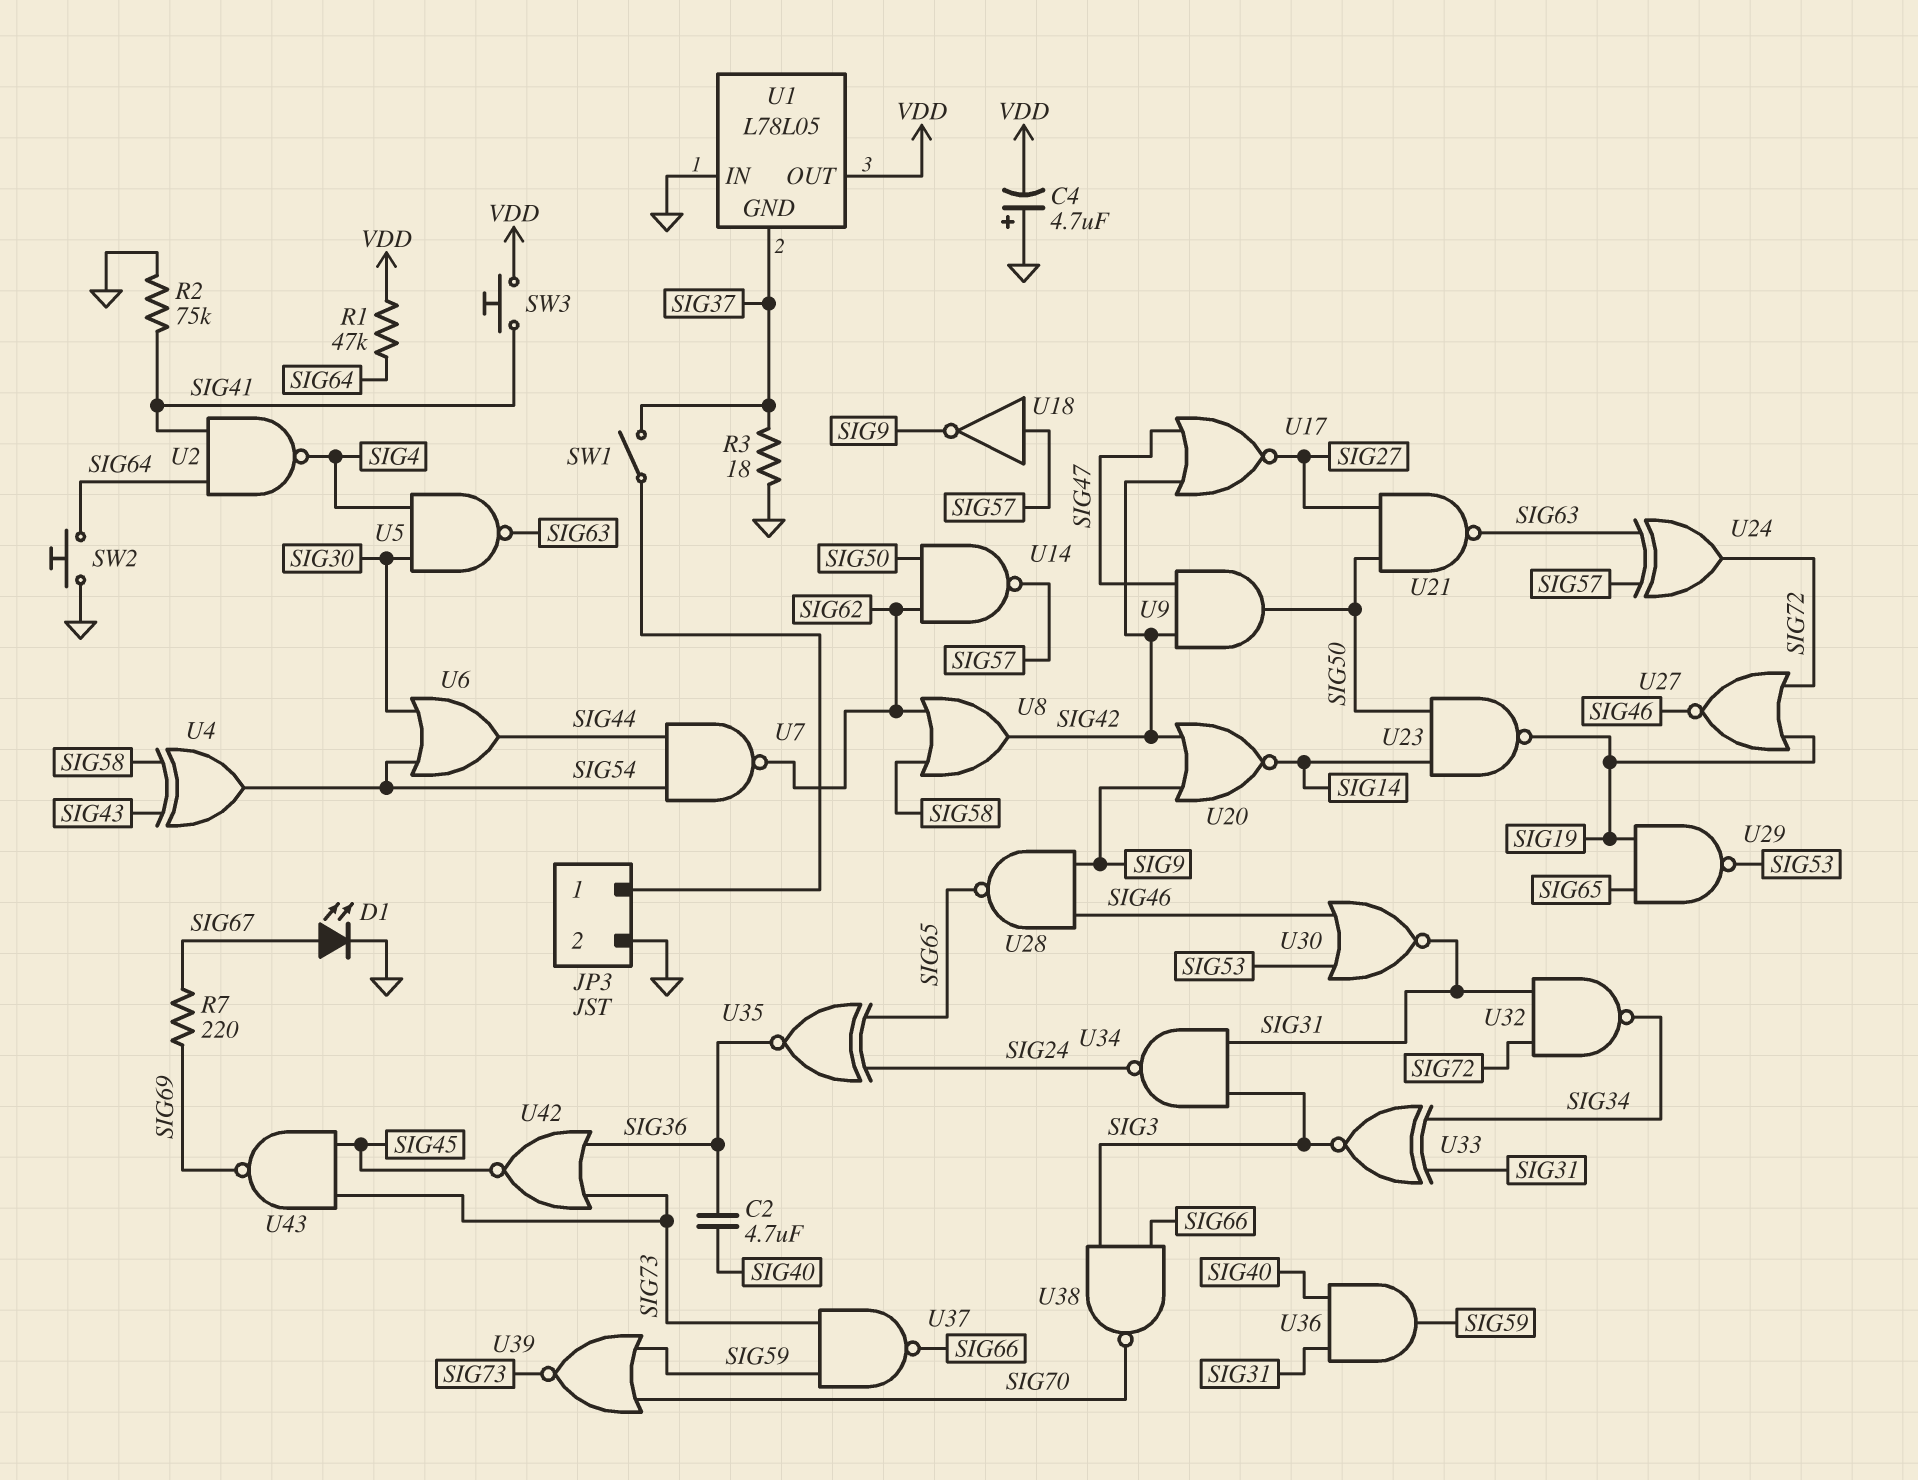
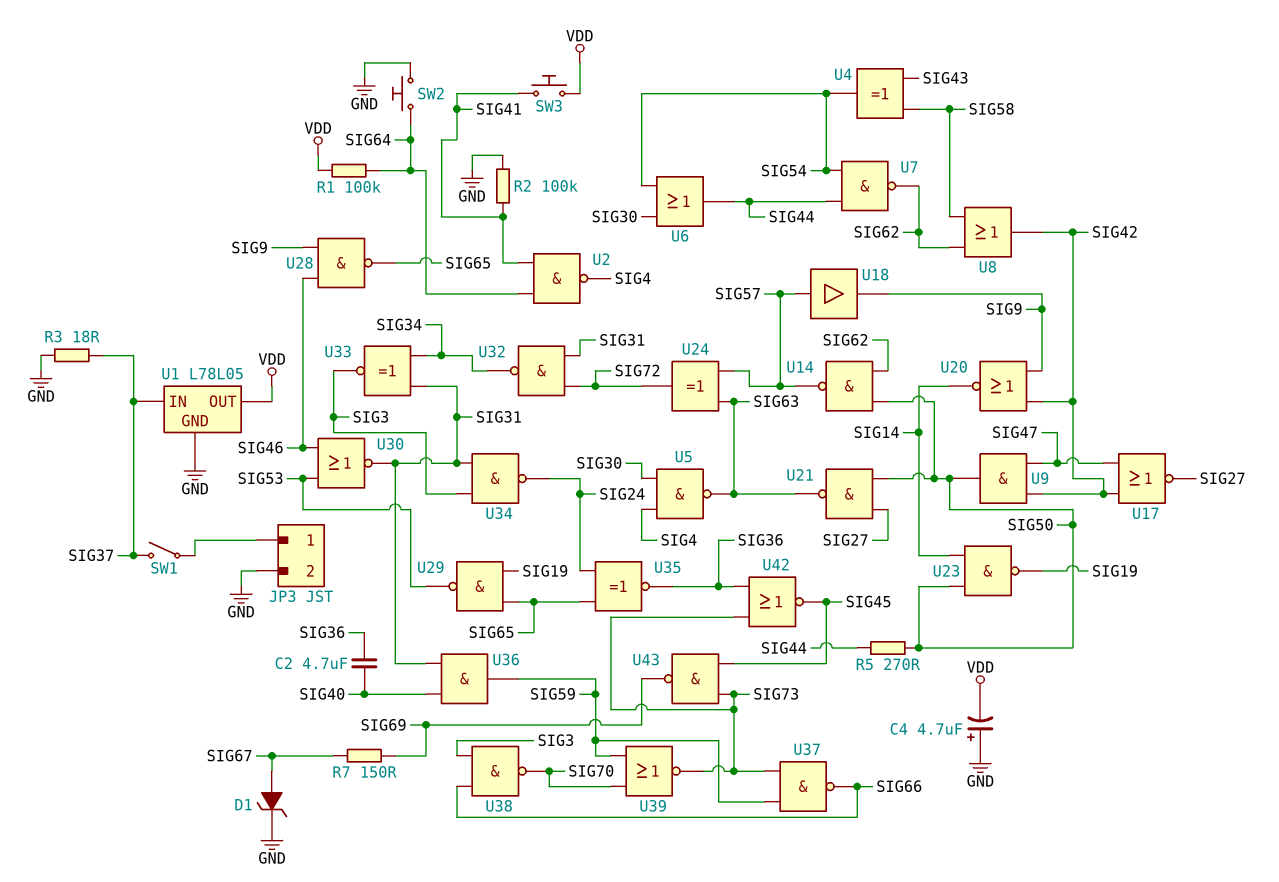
D1: LED (A SIG67, K GND) -> zener (A SIG67, K GND)
R1: 47k (SIG64, VDD) -> 100k (SIG64, VDD)
R2: 75k (GND, SIG41) -> 100k (GND, SIG41)
R5: none -> 270 (SIG44, SIG50)
R7: 220 (SIG67, SIG69) -> 150 (SIG67, SIG69)
U1 pin GND: SIG37 -> GND
U1 pin IN: GND -> SIG37
U18: NOT (in SIG57, out SIG9) -> buffer (in SIG57, out SIG9)
U27: NOR (in SIG19, in SIG72, out SIG46) -> none

